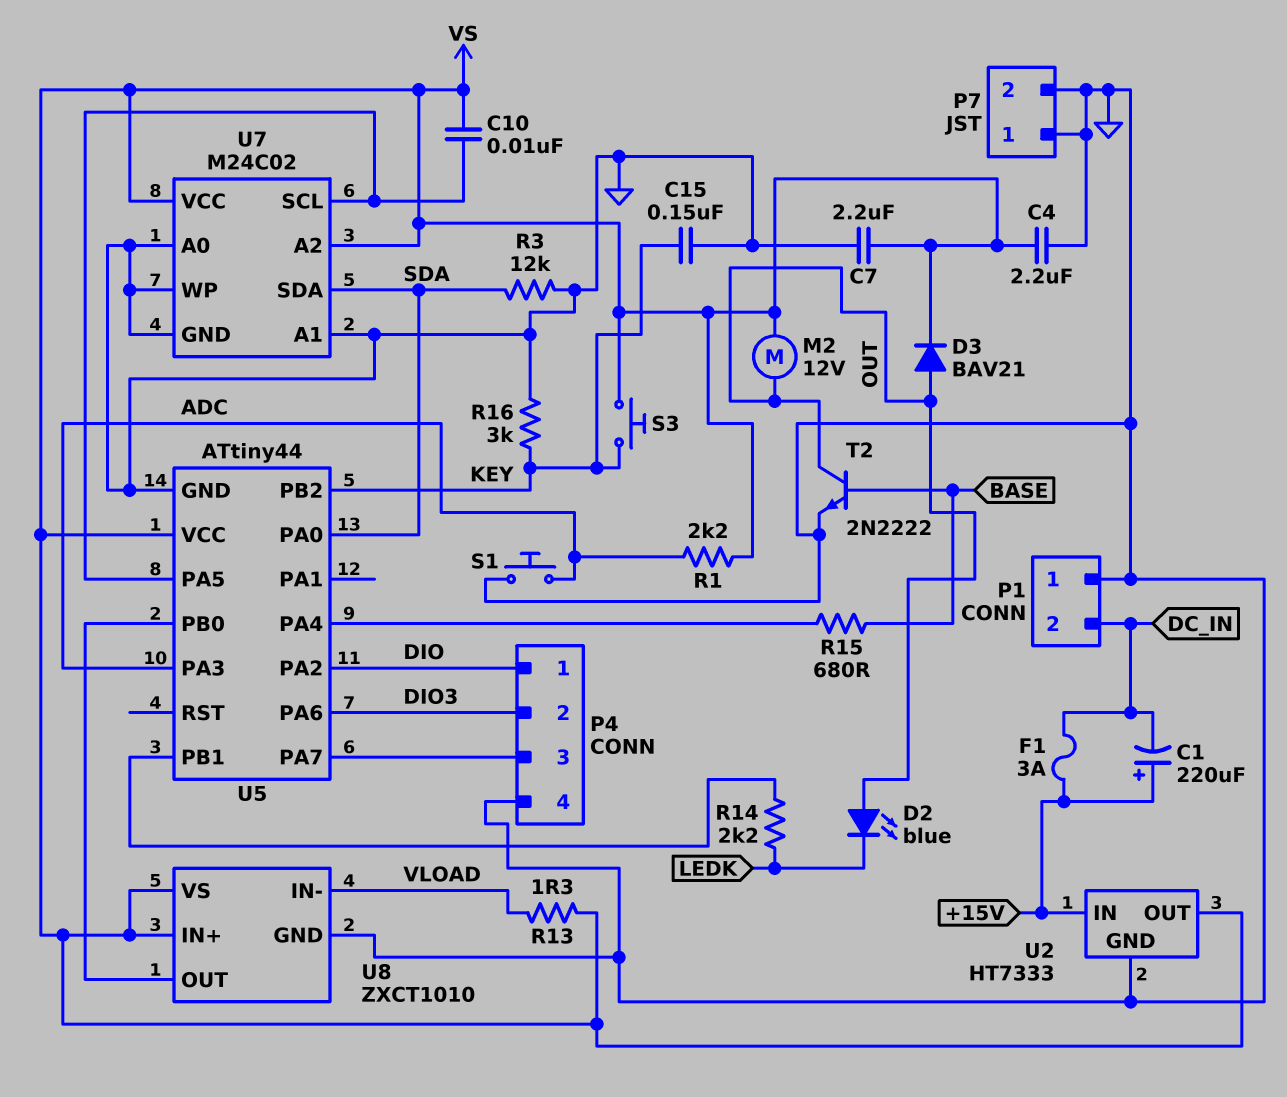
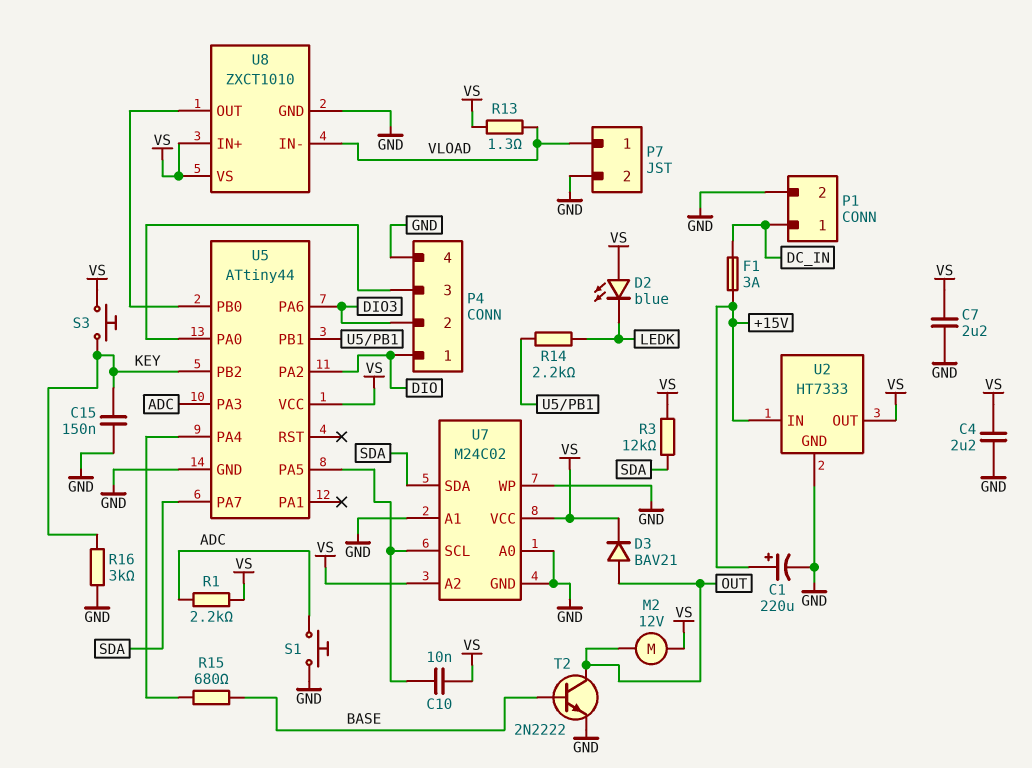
C1: 220uF (plus +15V, minus DC_IN) -> 220uF (plus +15V, minus GND)
D2: LED blue (A OUT, K LEDK) -> LED blue (A VS, K LEDK)
P1 pin 1: GND -> DC_IN
P1 pin 2: DC_IN -> GND
P7 pin 1: GND -> VLOAD
R3: 12k (GND, SDA) -> 12k (SDA, VS)
U5 pin PA0: SDA -> P4/3
U5 pin PA7: P4/3 -> SDA

